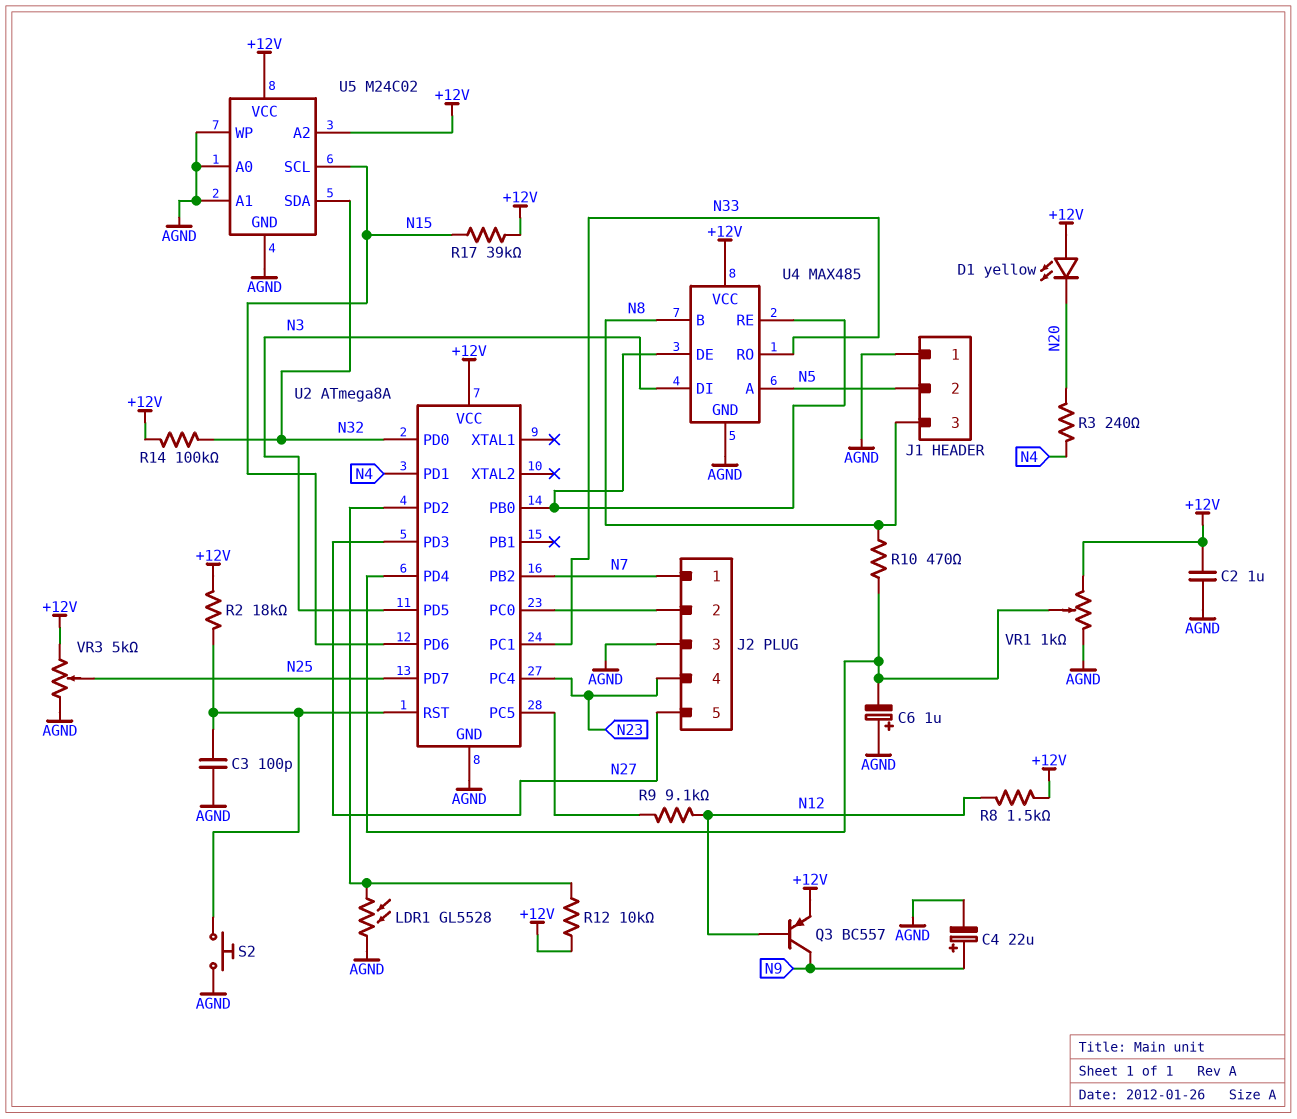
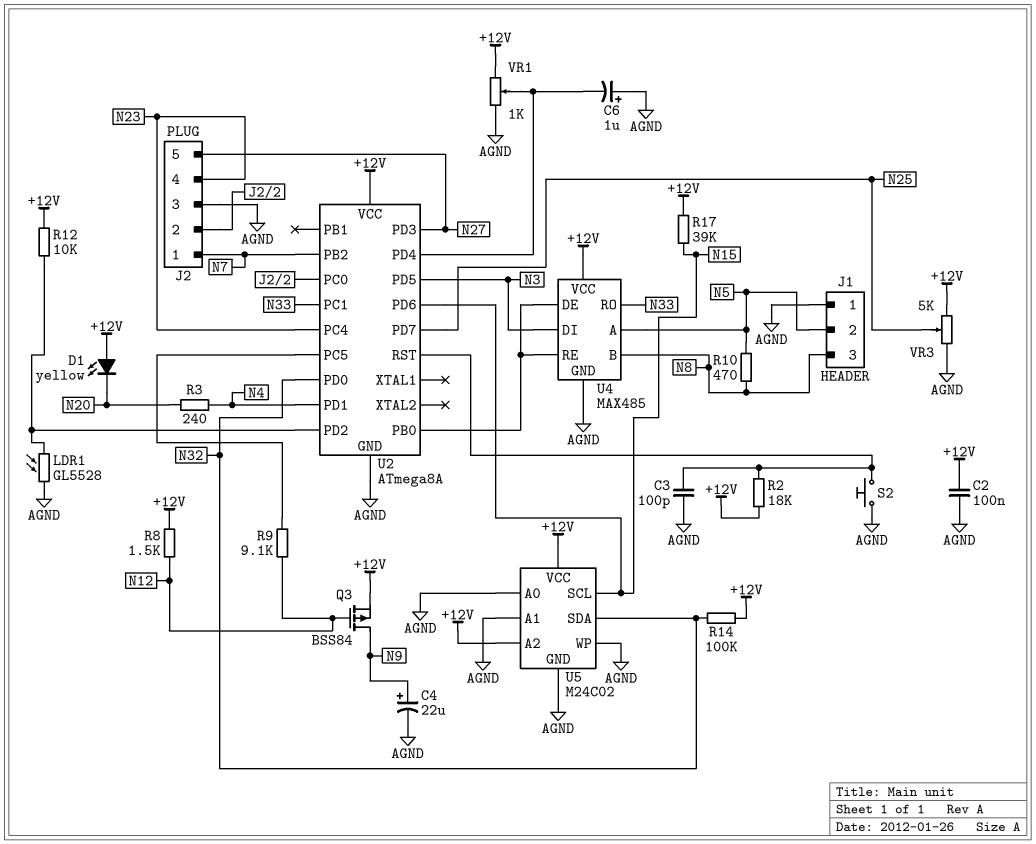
C2: 1uF (+12V, AGND) -> 100nF (+12V, AGND)
Q3: PNP BC557 (B N12, C N9, E +12V) -> PMOS BSS84 (G N12, D N9, S +12V)
R10: 470 (N8, U2/PD4) -> 470 (N5, N8)

